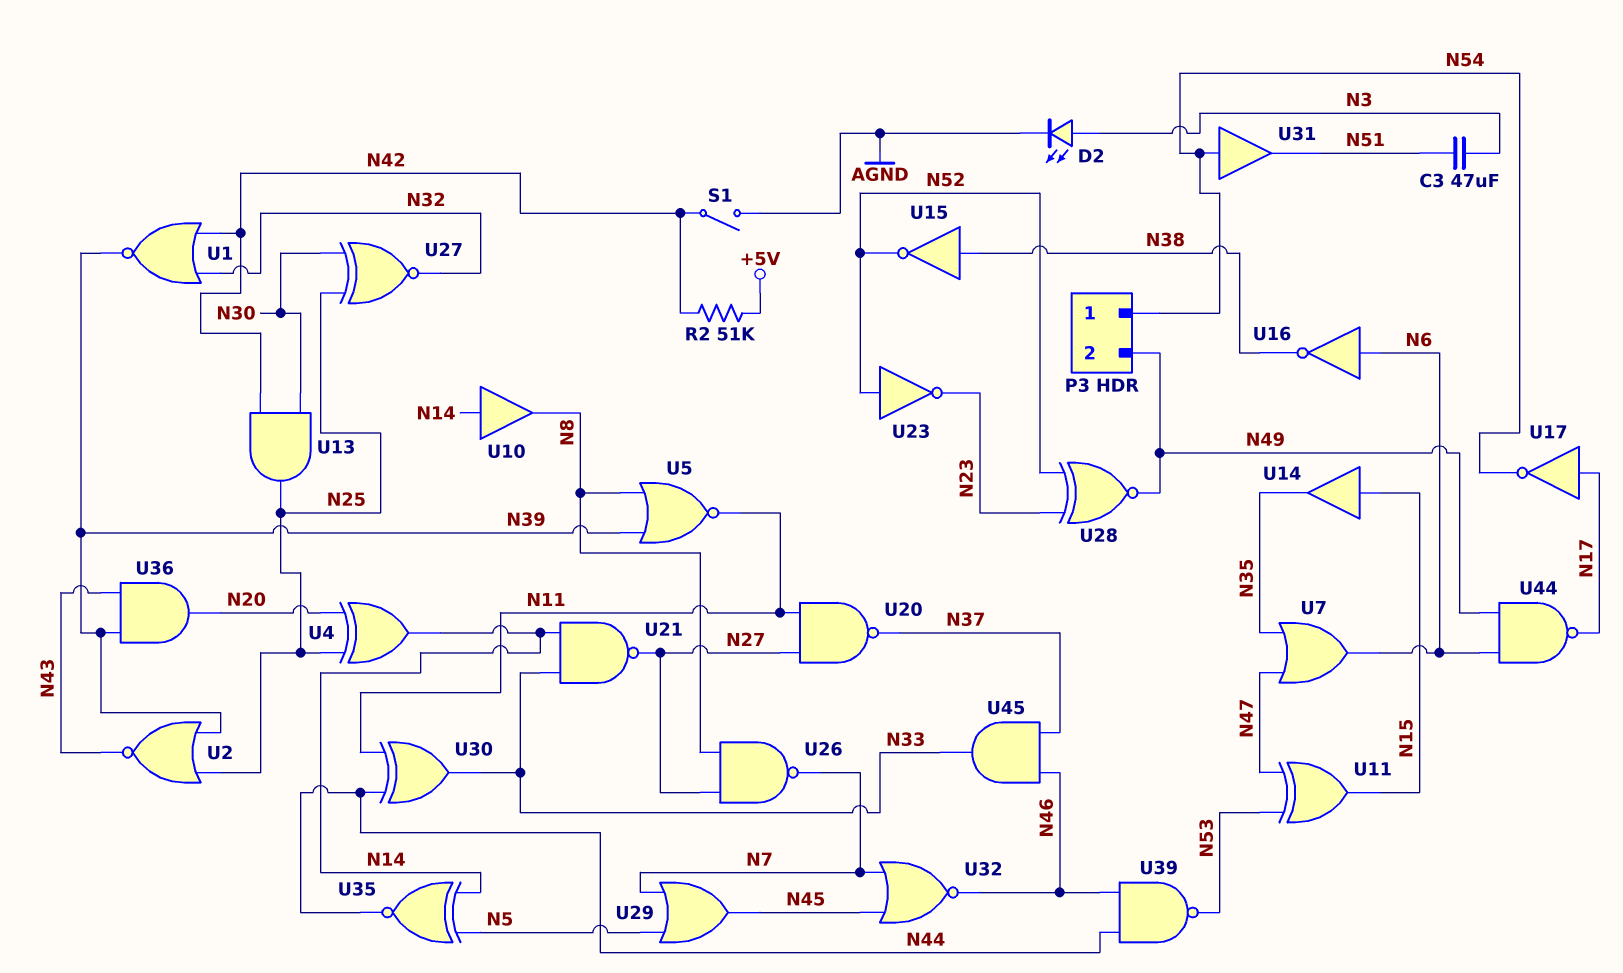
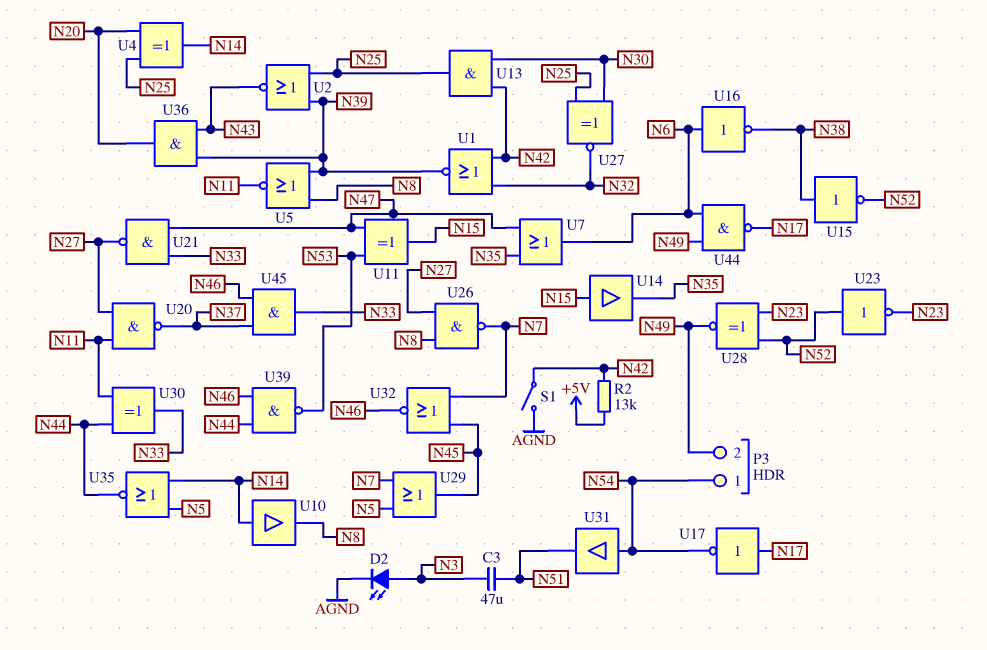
R2: 51k (+5V, N42) -> 13k (+5V, N42)
U21: NAND (in N14, in N33, out N27) -> NAND (in N33, in N47, out N27)
U35: XNOR (in N5, in N14, out N44) -> NOR (in N5, in N14, out N44)

